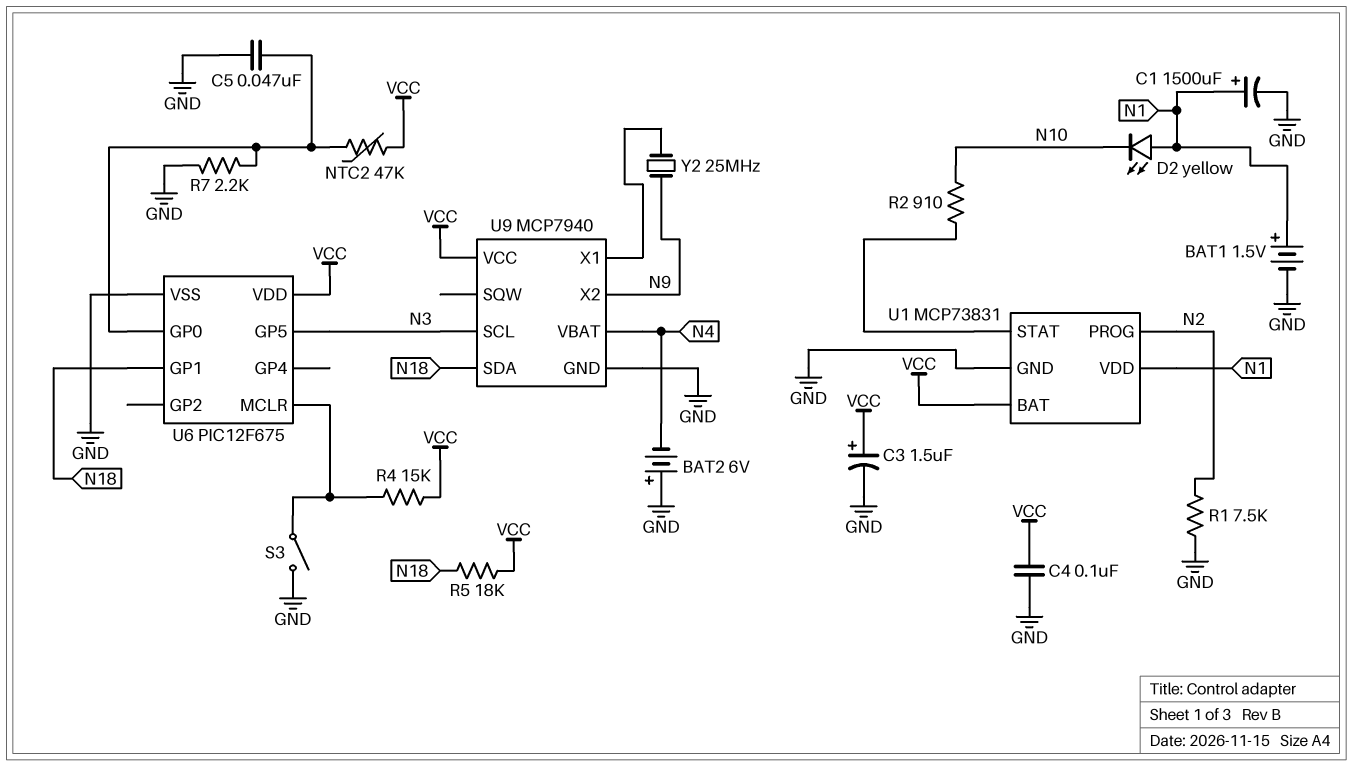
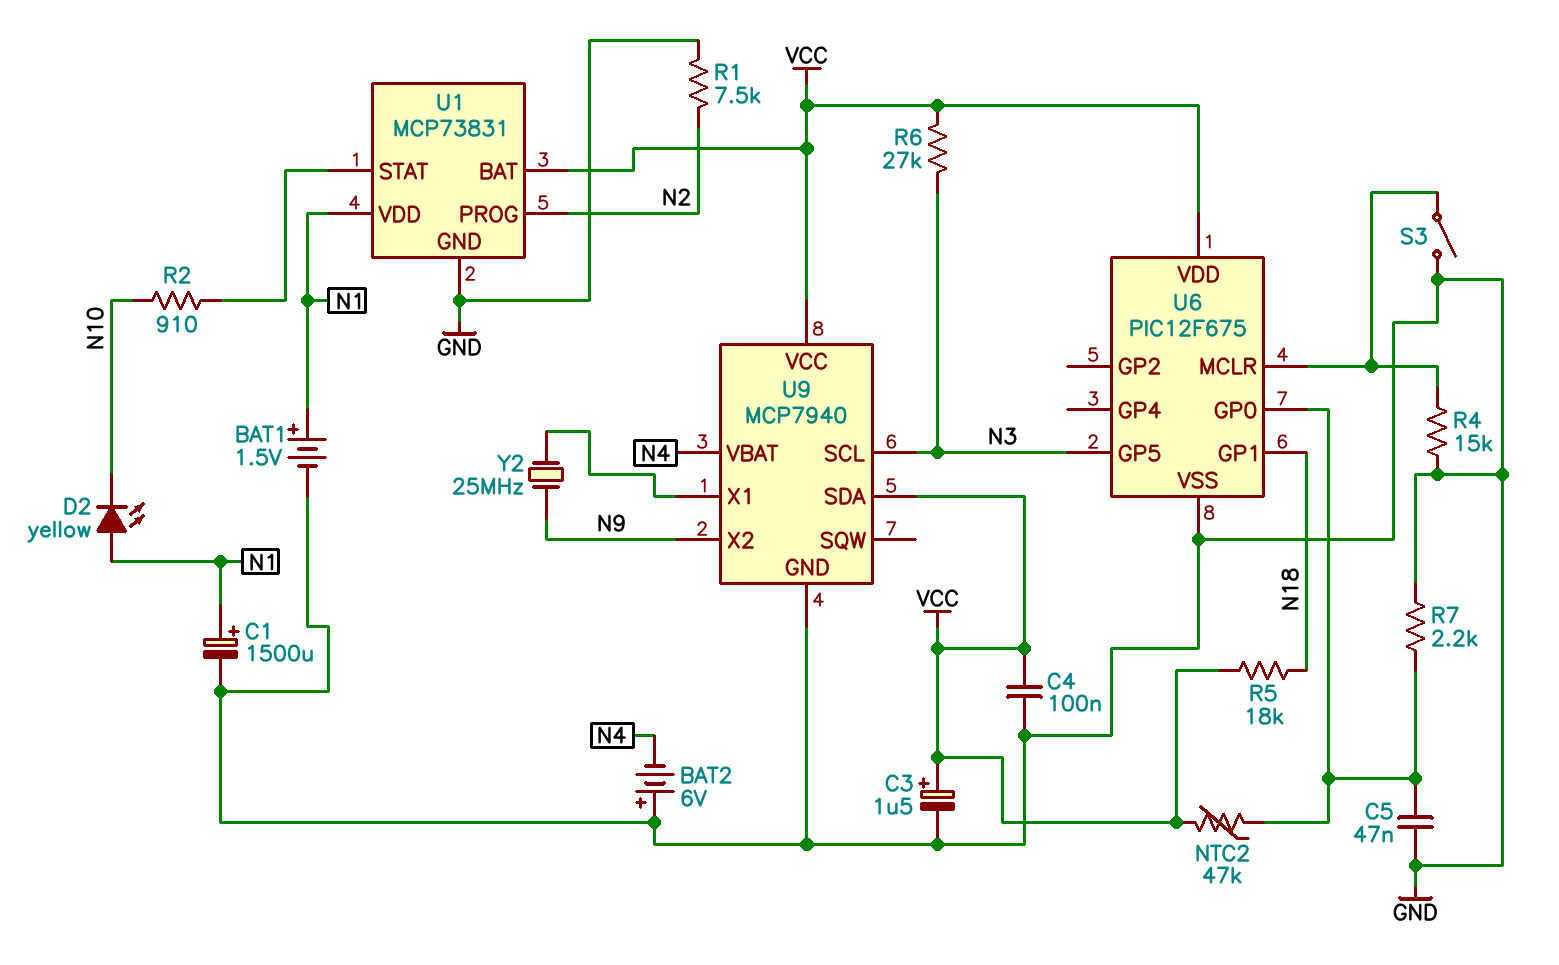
R4: 15k (U6/MCLR, VCC) -> 15k (GND, U6/MCLR)
R6: none -> 27k (N3, VCC)
U9 pin SDA: N18 -> VCC

